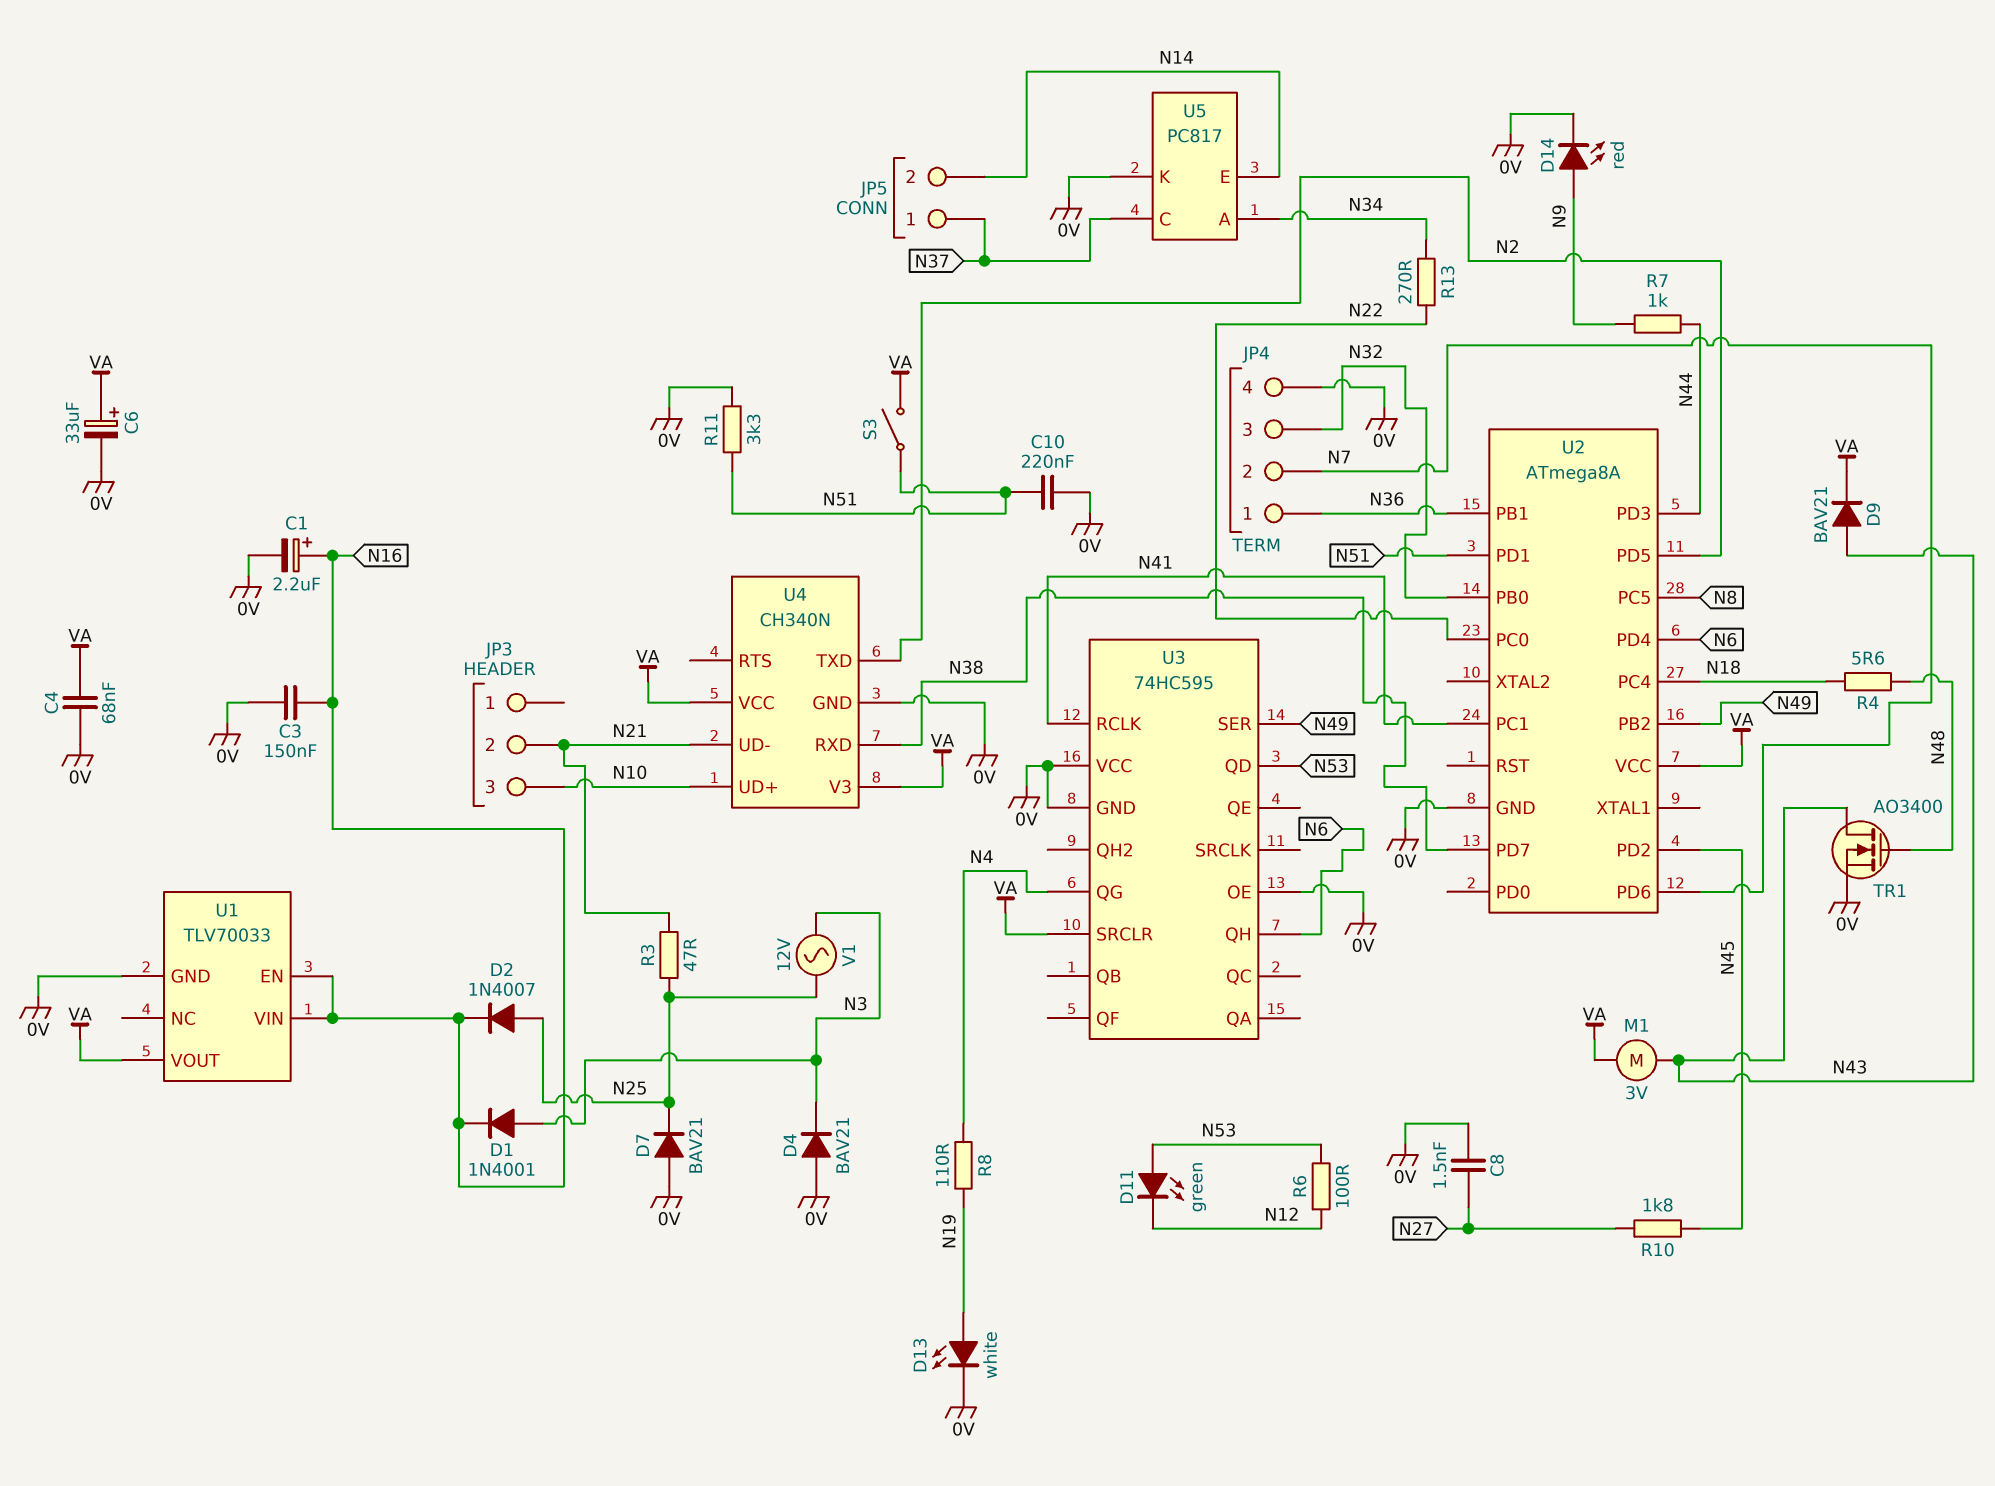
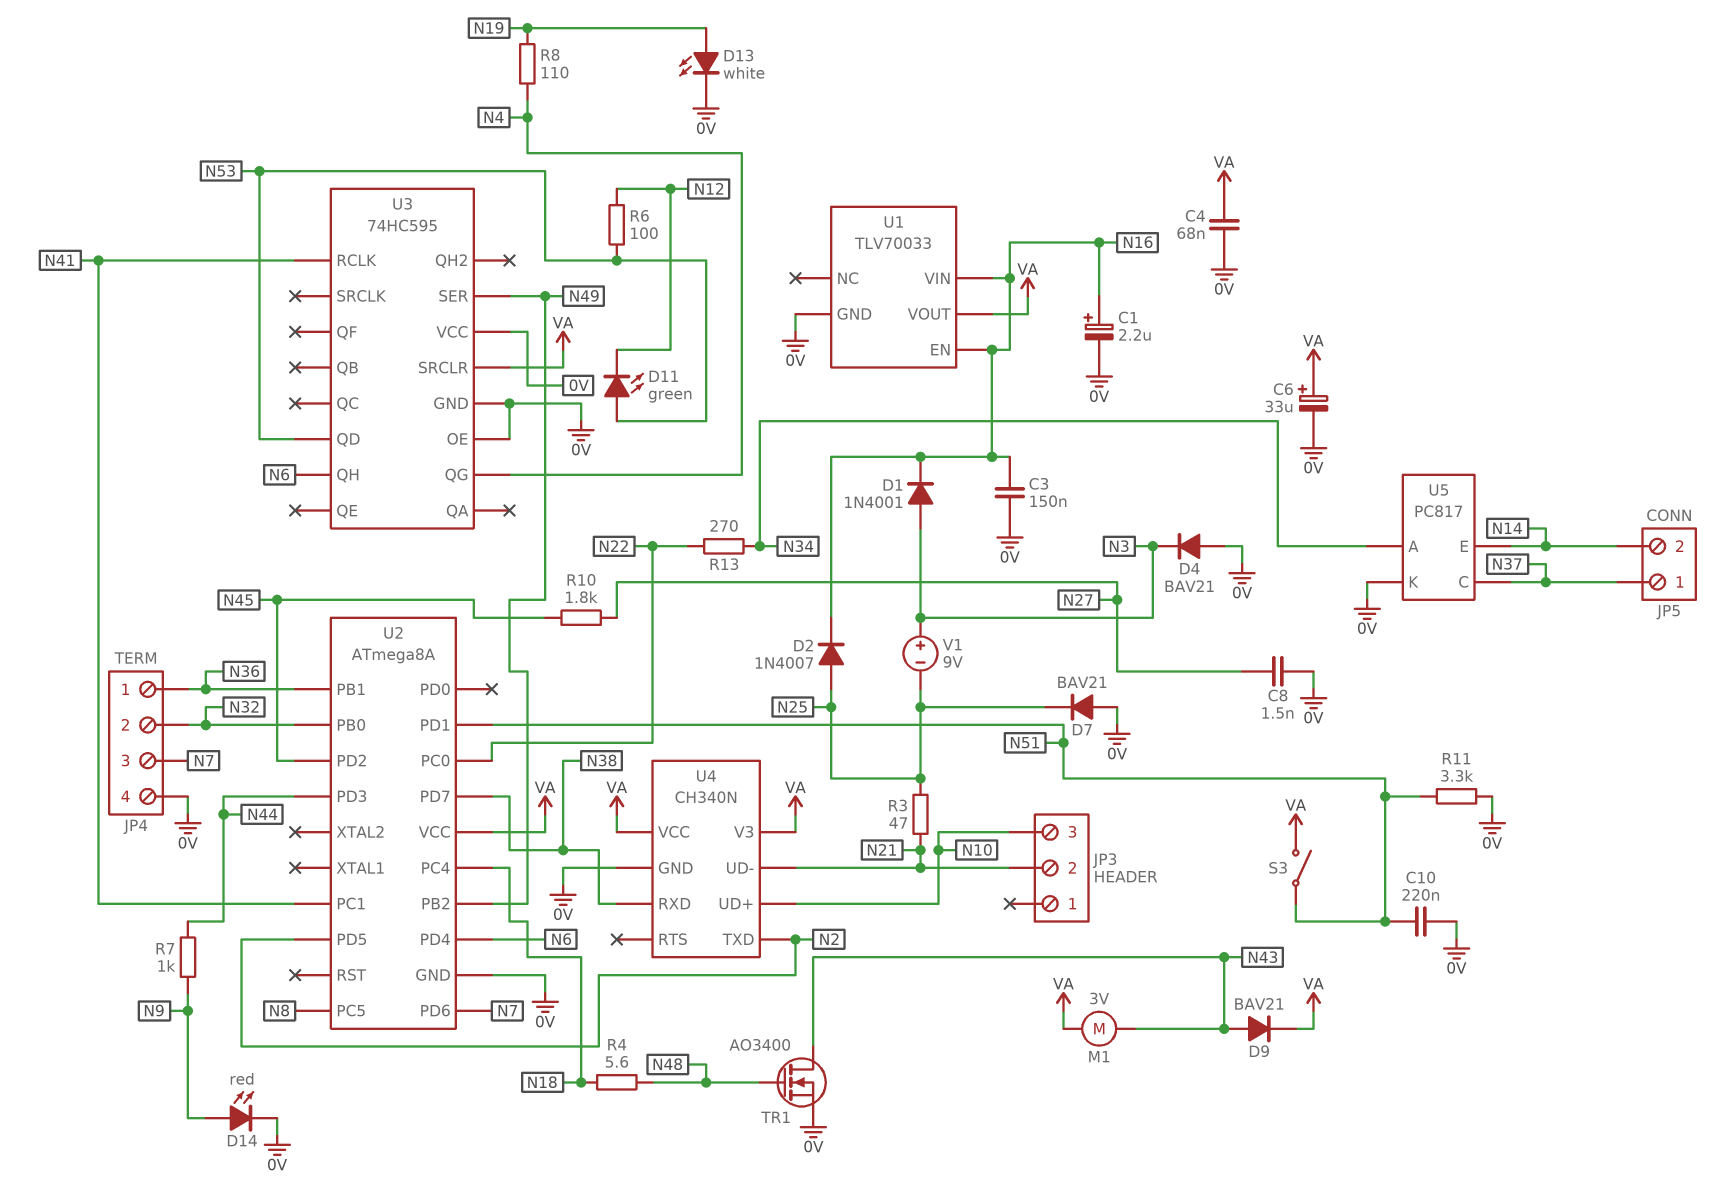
JP4 pin 2: N7 -> N32
JP4 pin 3: N32 -> N7
V1: AC 12V (N3, N25) -> 9V (plus N3, minus N25)

